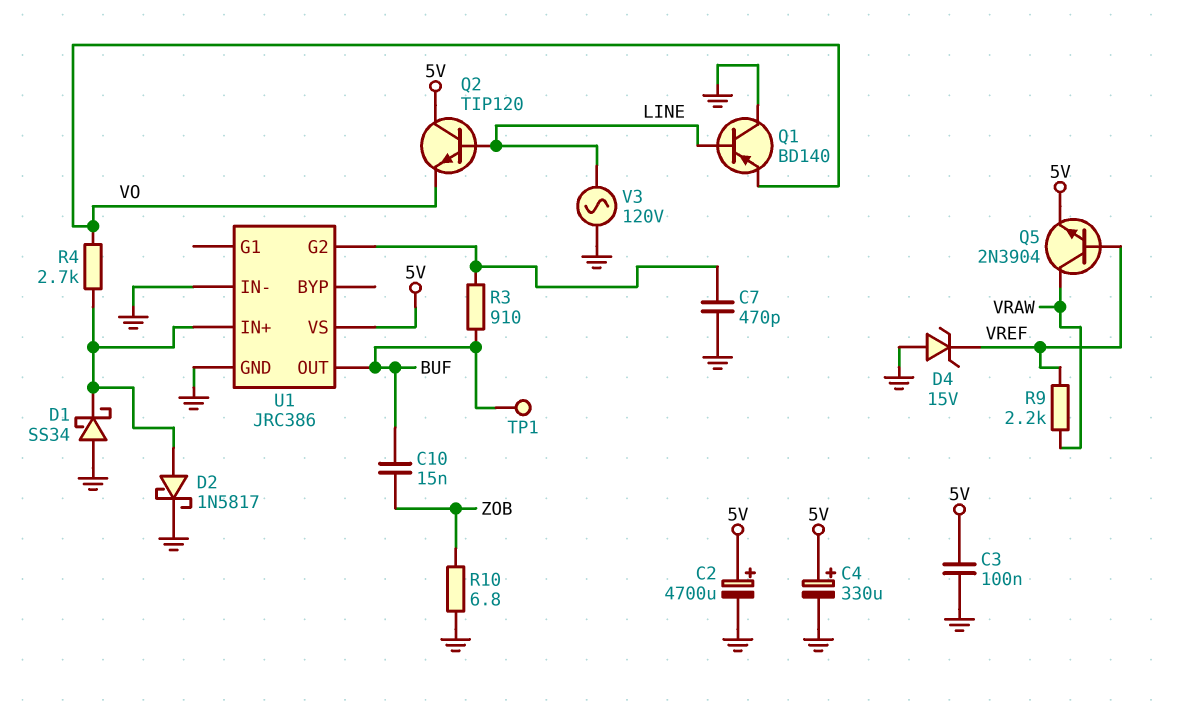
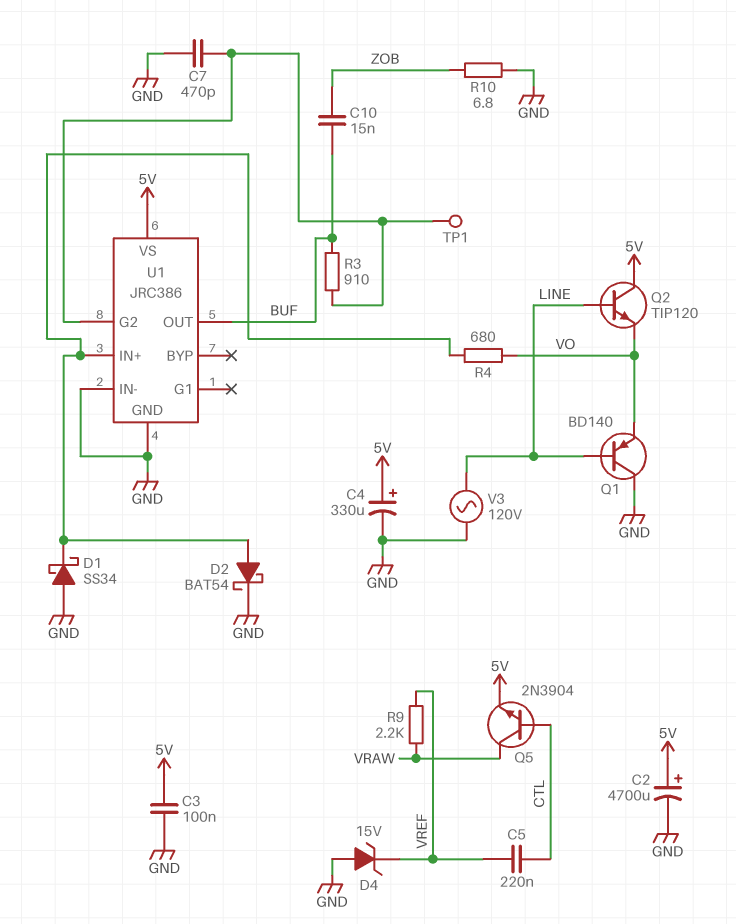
C5: none -> 220nF (CTL, VREF)
D2: schottky 1N5817 (A U1/IN+, K GND) -> schottky BAT54 (A U1/IN+, K GND)
Q5: NPN 2N3904 (B VREF, C VRAW, E 5V) -> NPN 2N3904 (B CTL, C VRAW, E 5V)
R4: 2.7k (U1/IN+, VO) -> 680 (U1/IN+, VO)
TP1: test point (BUF) -> test point (U1/G2)

